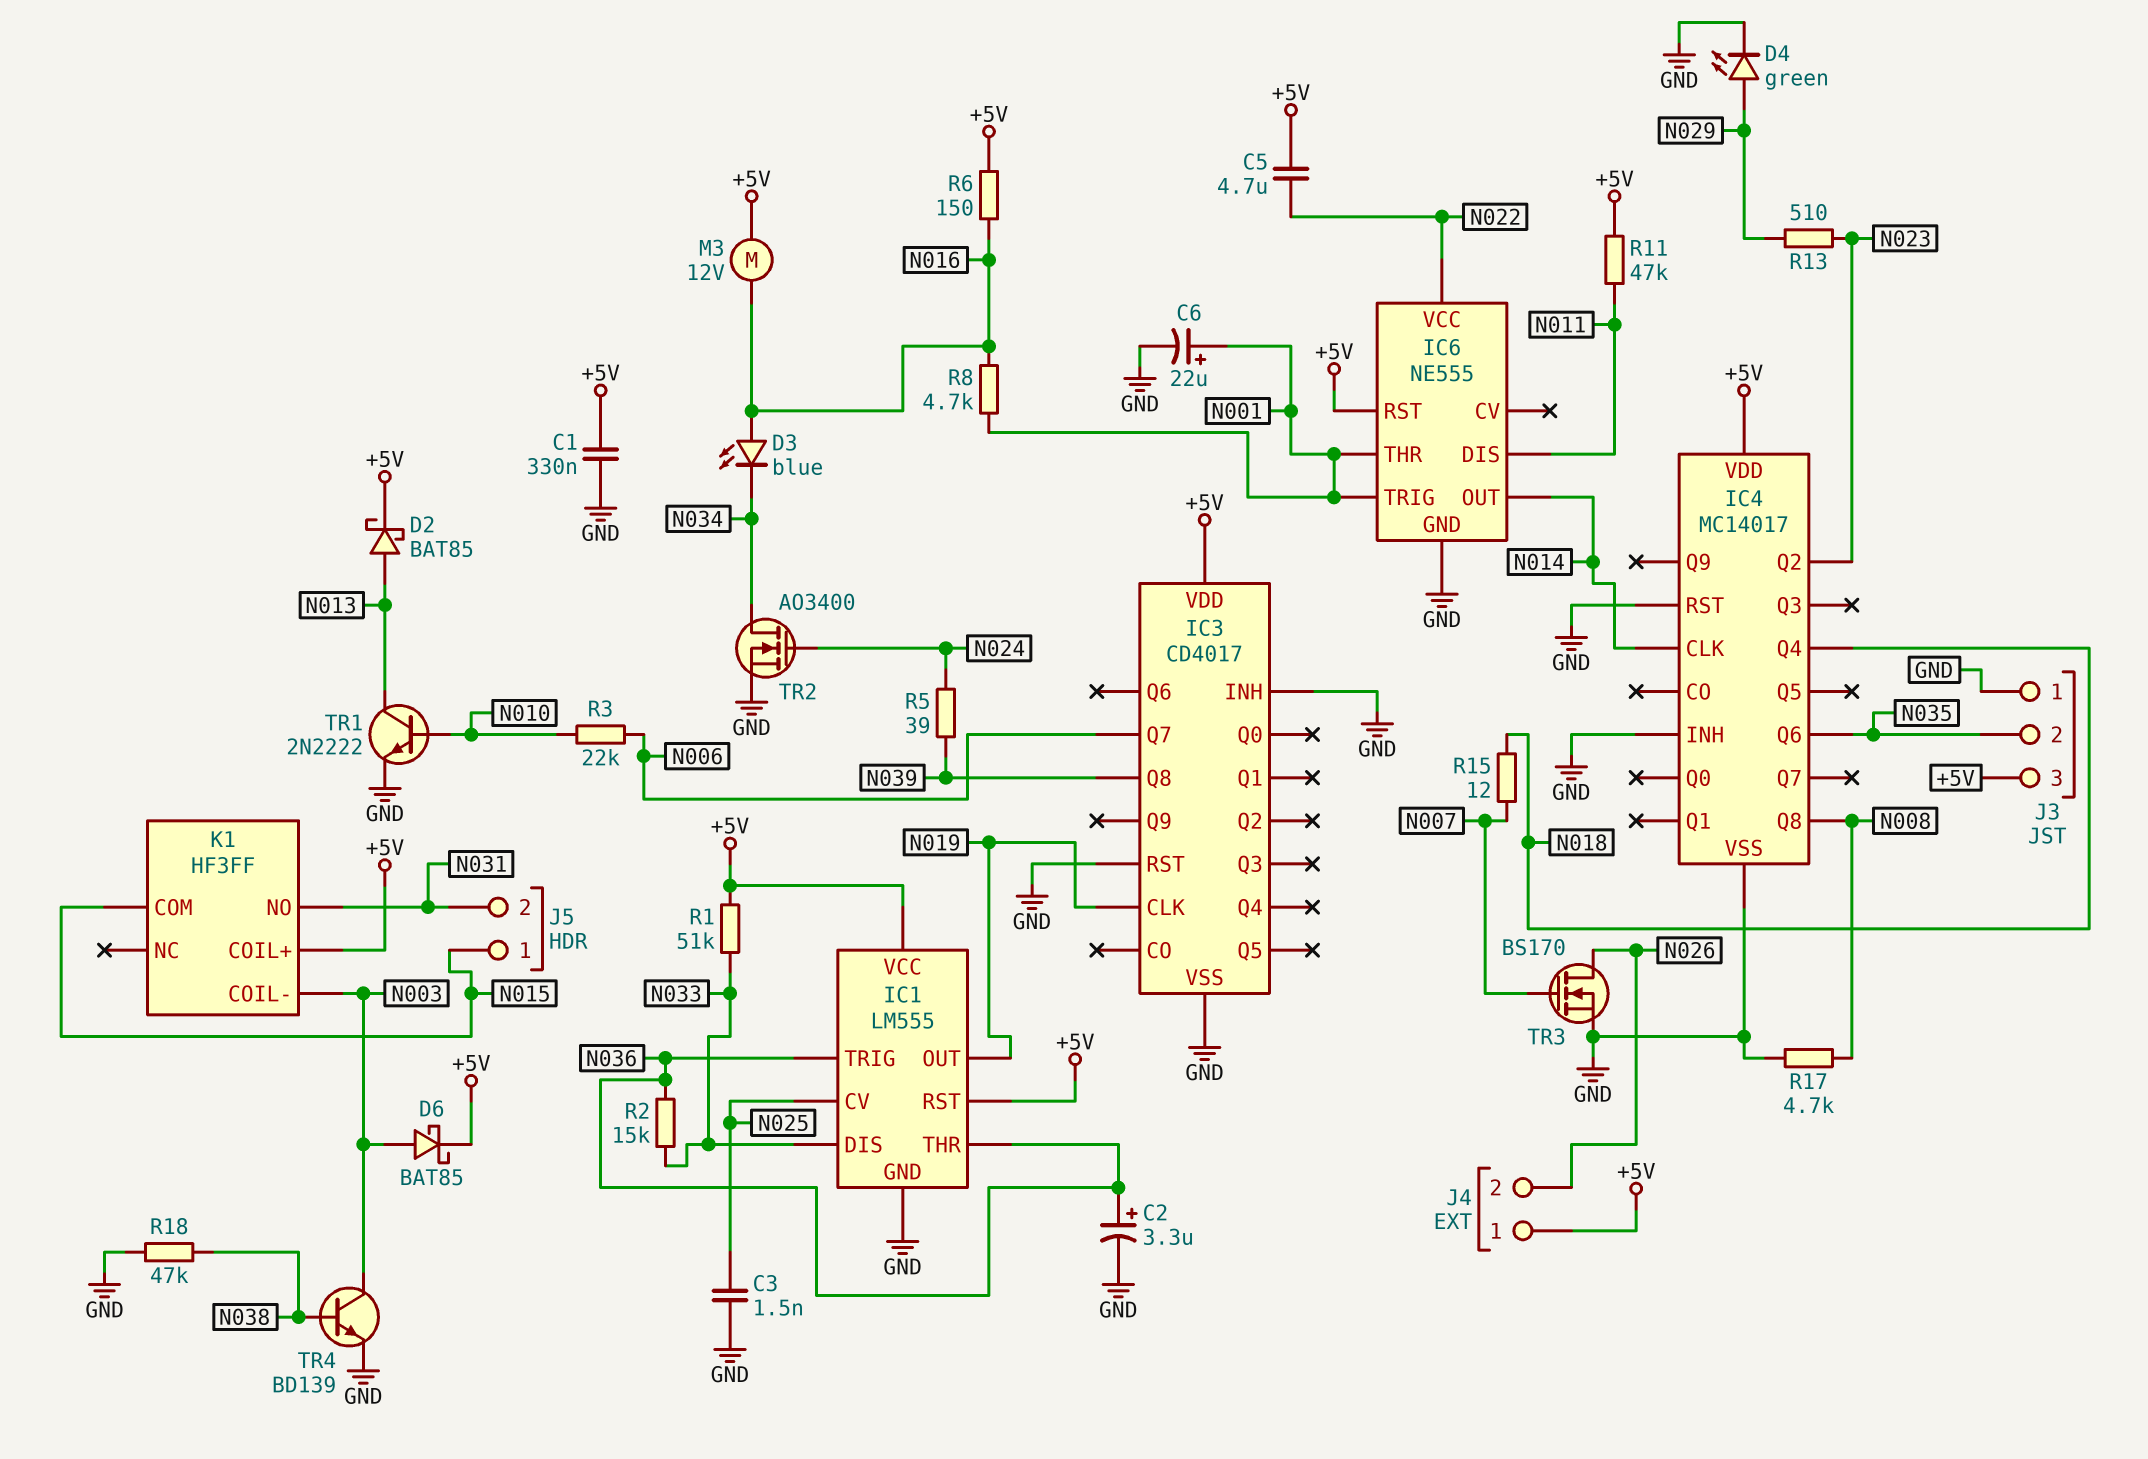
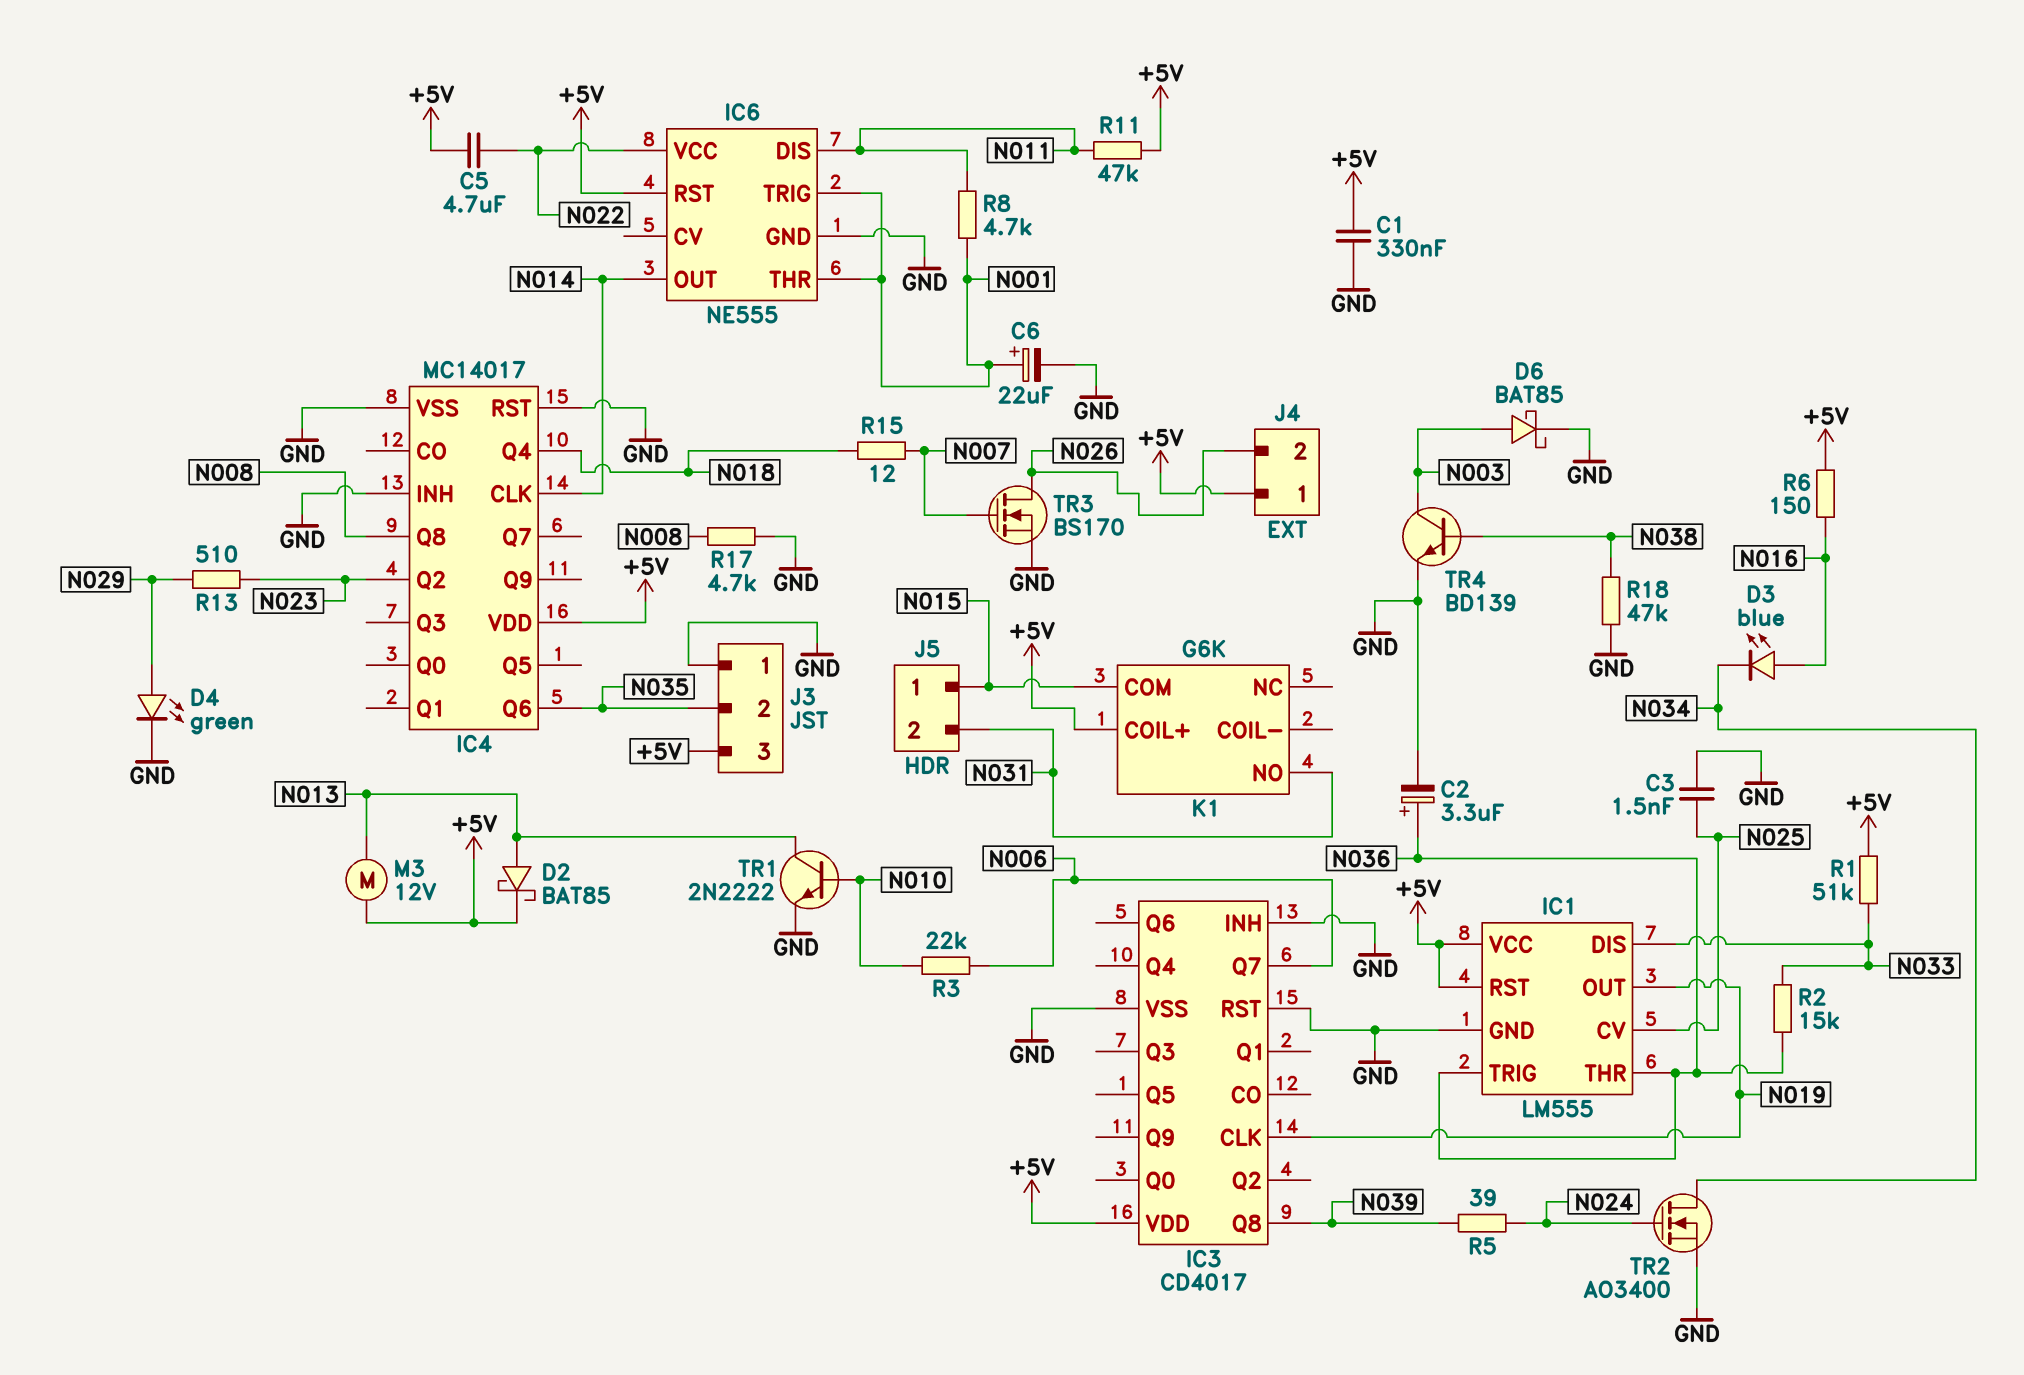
D6: schottky BAT85 (A N003, K +5V) -> schottky BAT85 (A N003, K GND)
K1: HF3FF -> G6K
K1 pin COIL-: N003 -> none
M3: motor 12V (+5V, N016) -> motor 12V (+5V, N013)
R8: 4.7k (N001, N016) -> 4.7k (N001, N011)

